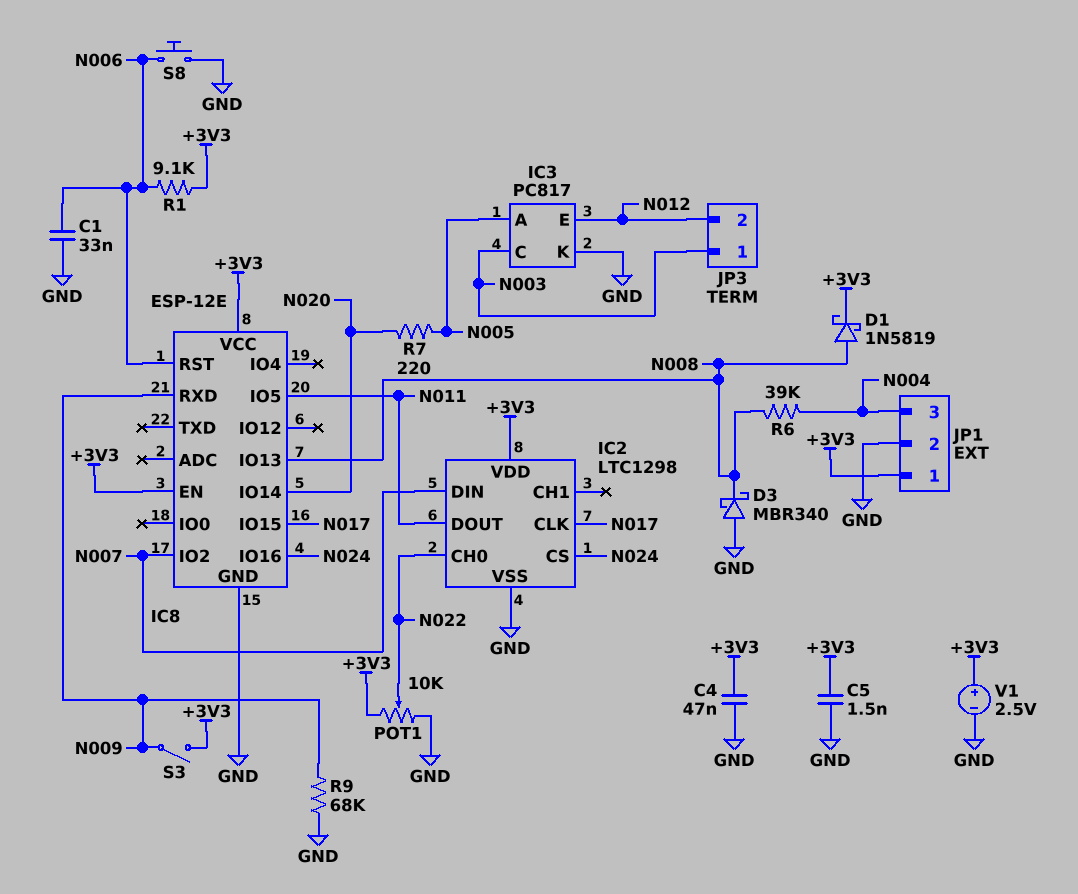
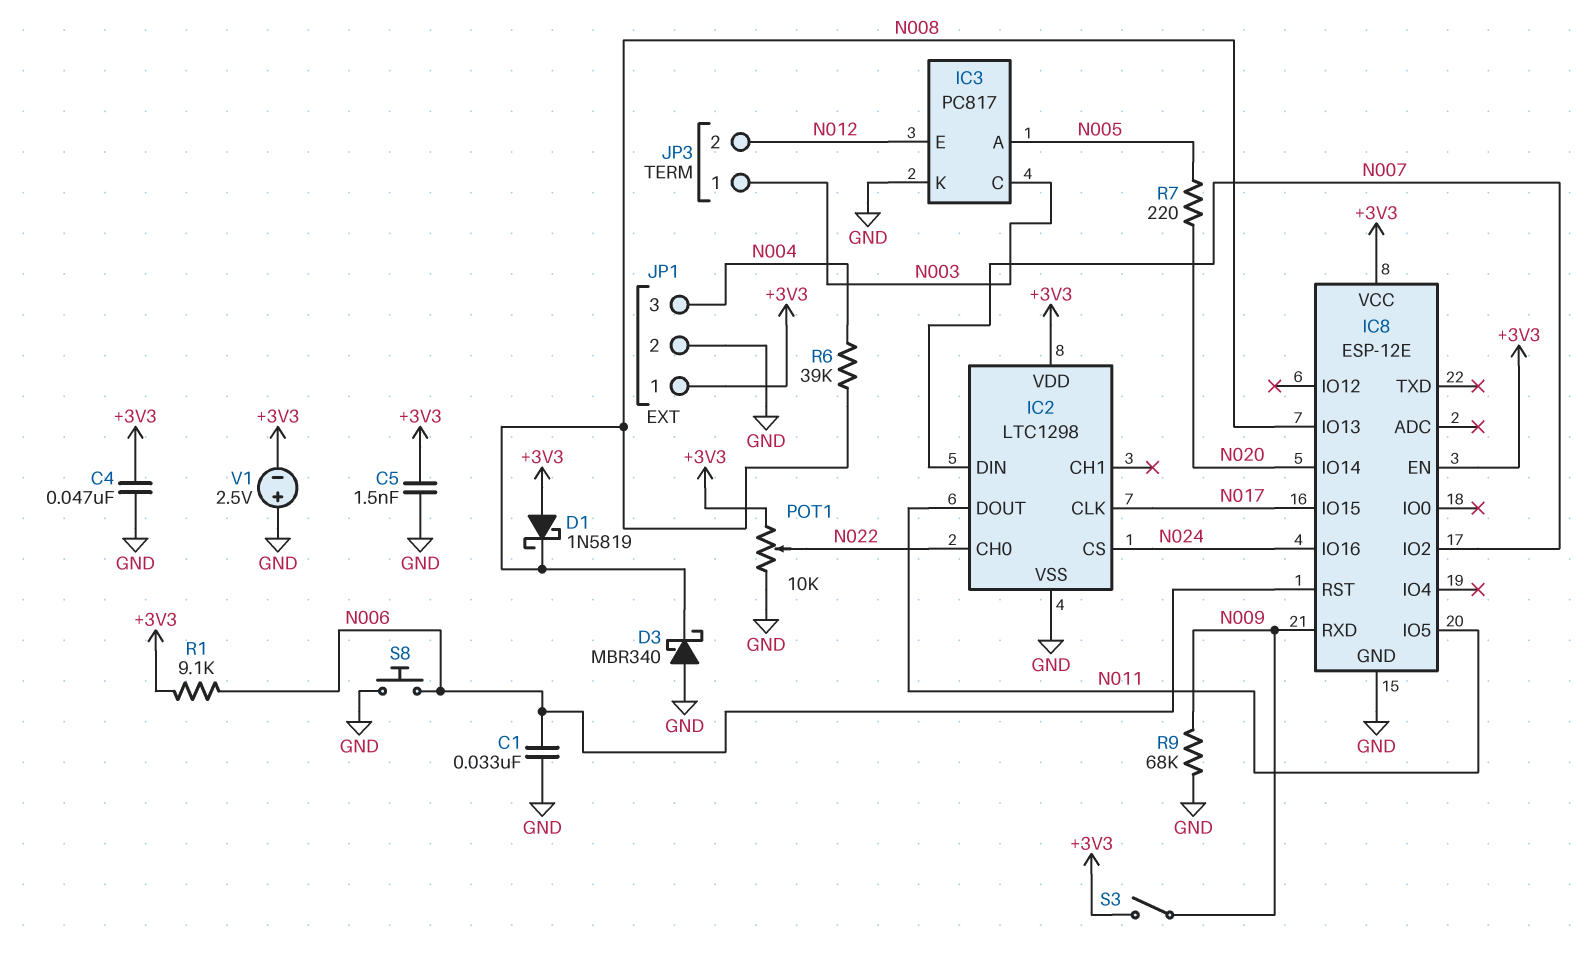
D1: schottky 1N5819 (A N008, K +3V3) -> schottky 1N5819 (A +3V3, K N008)
V1: 2.5V (plus +3V3, minus GND) -> 2.5V (plus GND, minus +3V3)

